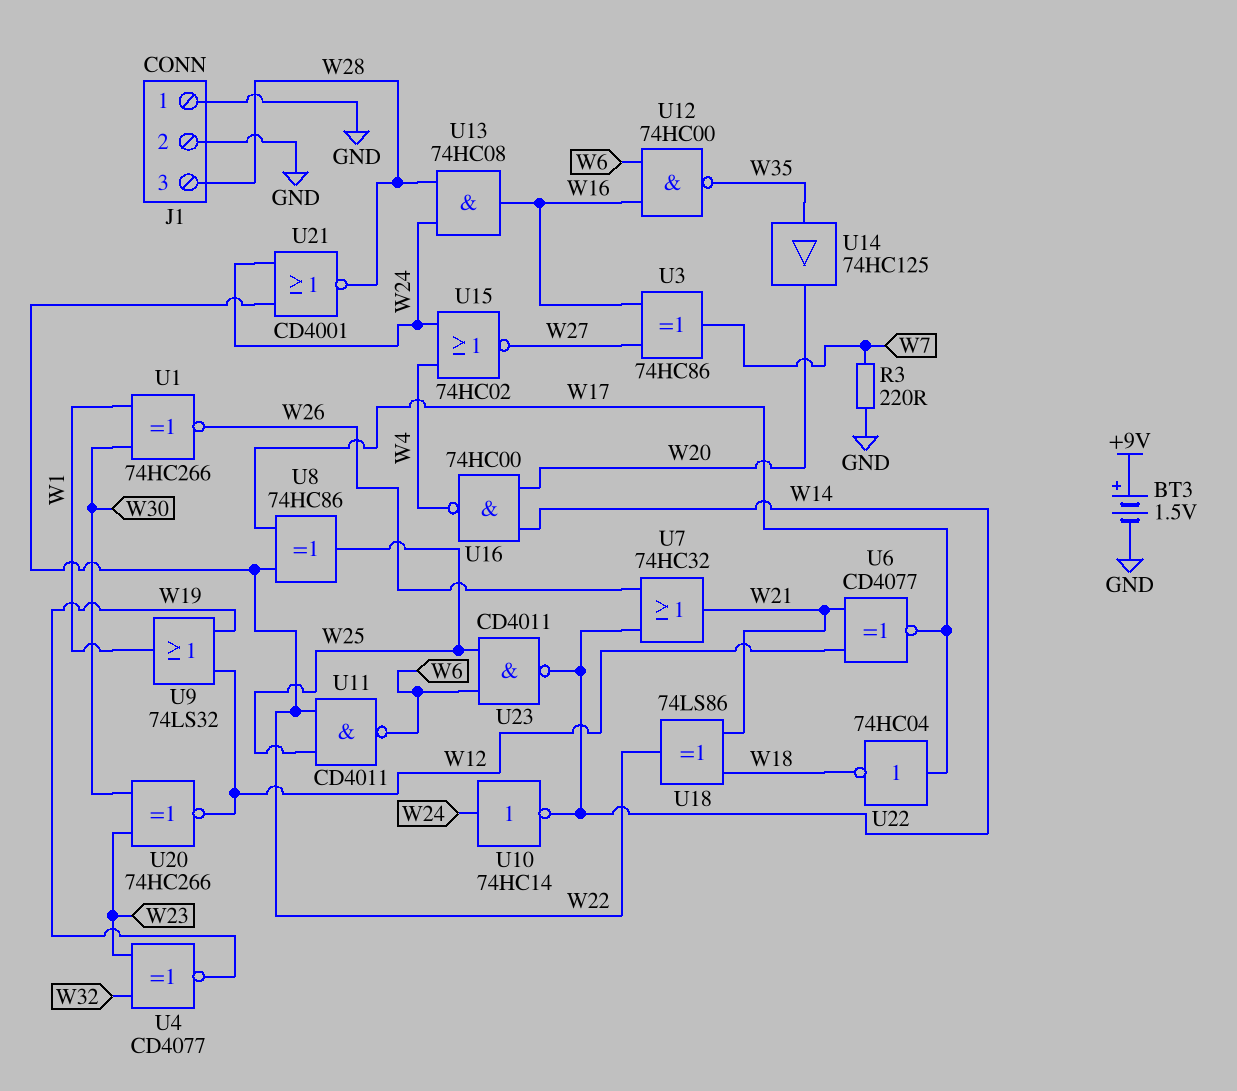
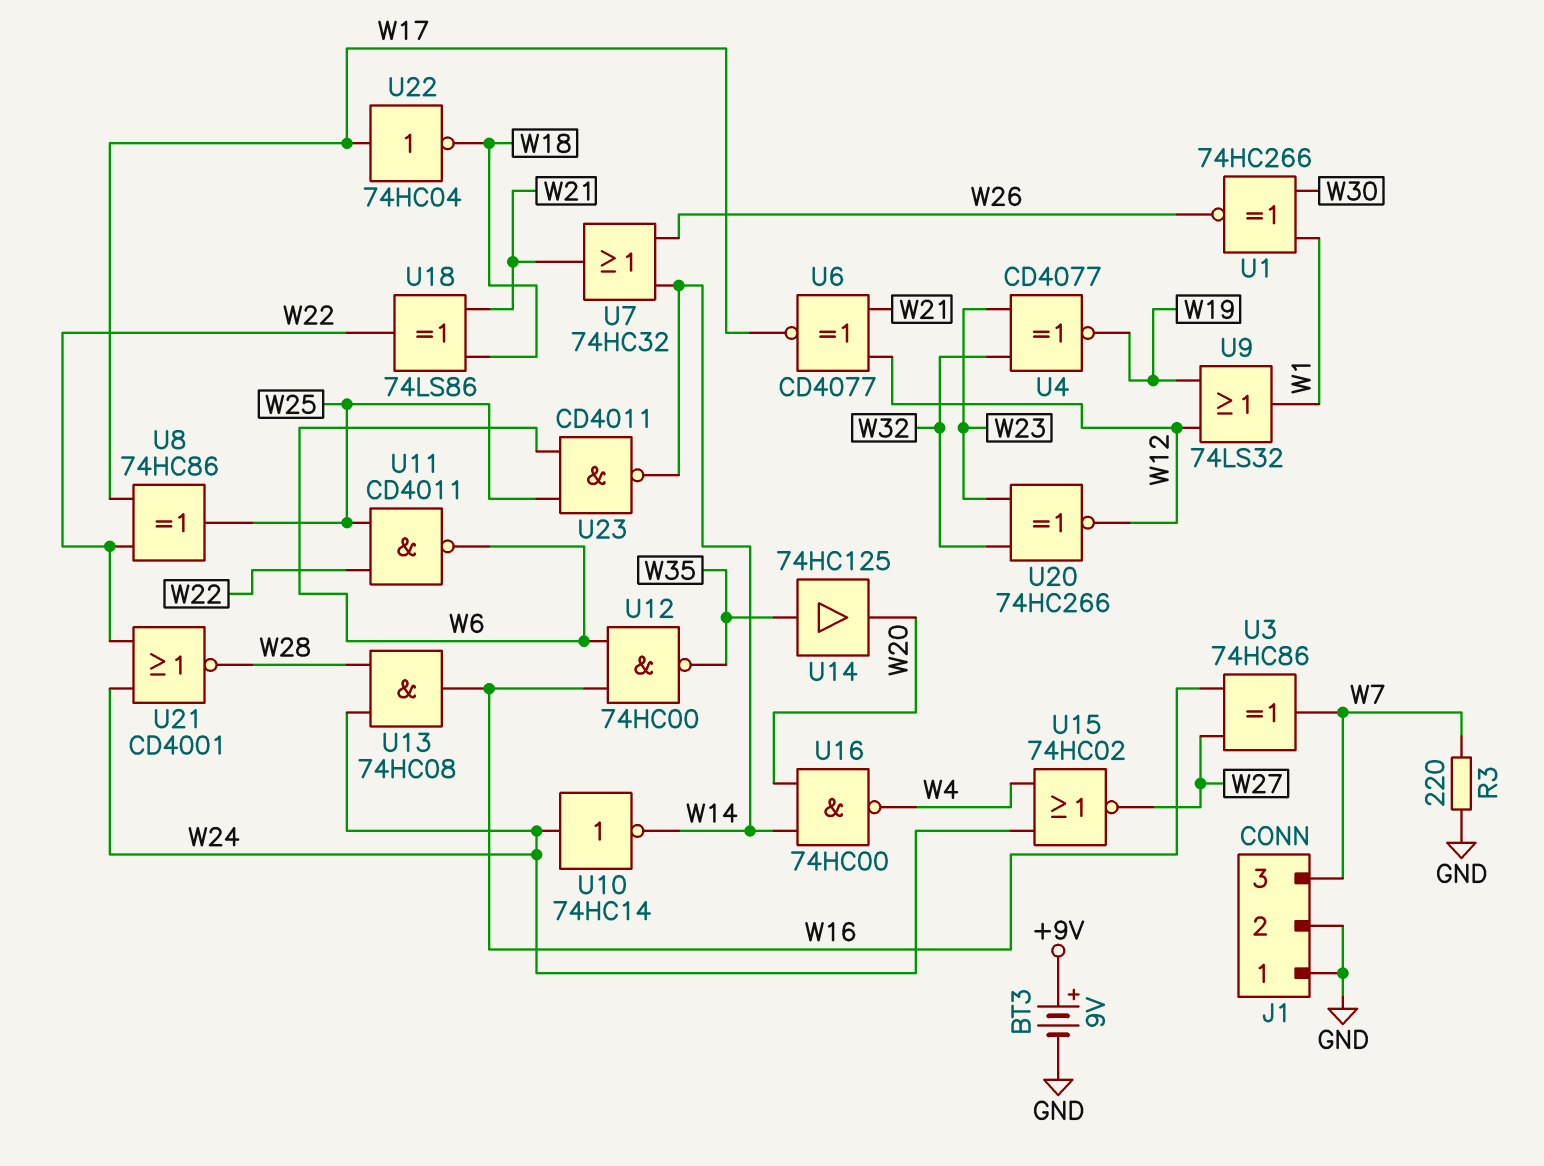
BT3: 1.5V (plus +9V, minus GND) -> 9V (plus +9V, minus GND)
J1 pin 3: W28 -> W7
U20: XNOR 74HC266 (in W23, in W30, out W12) -> XNOR 74HC266 (in W23, in W32, out W12)

